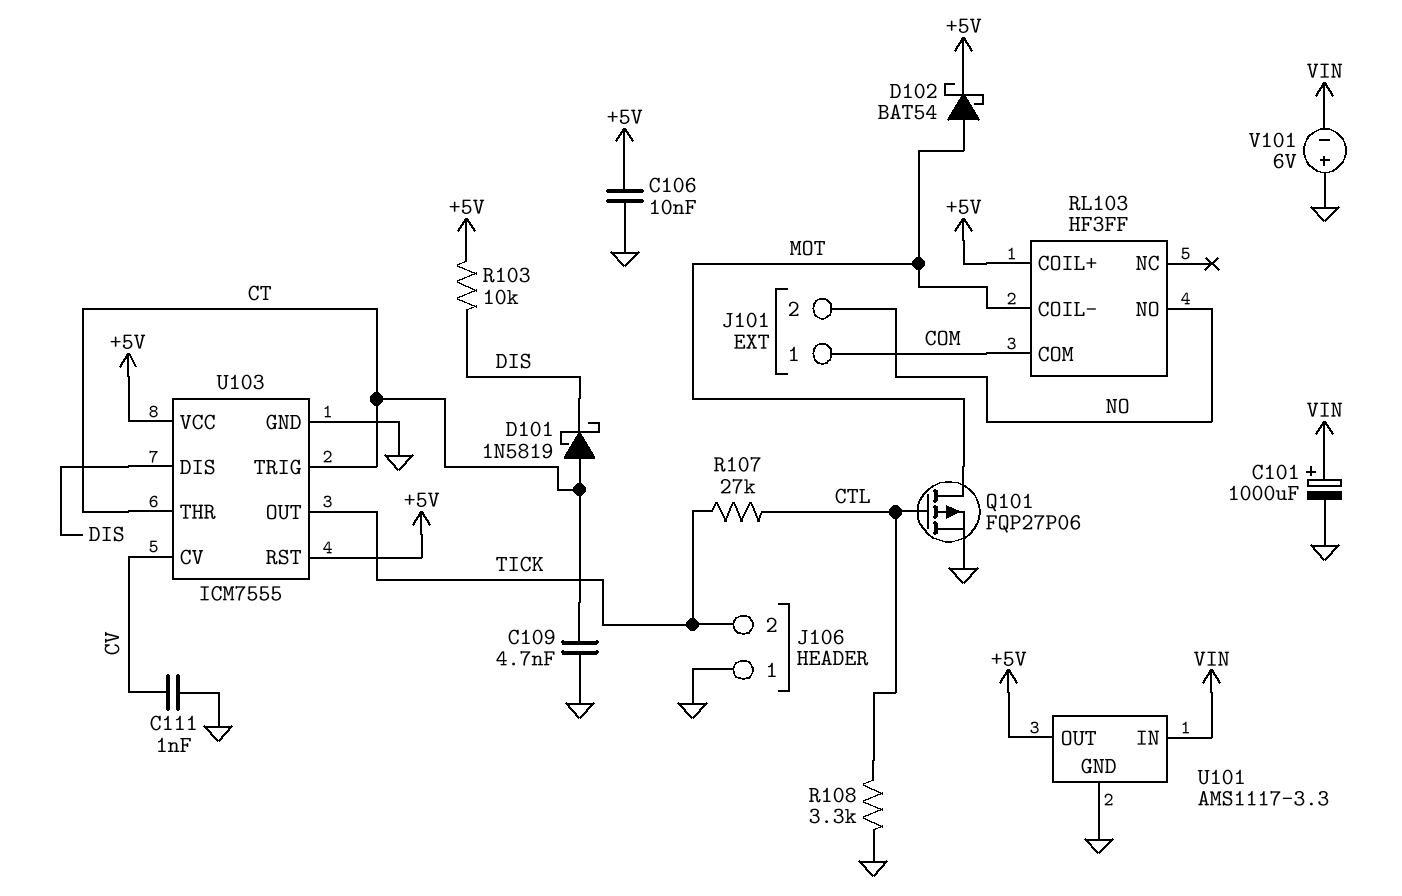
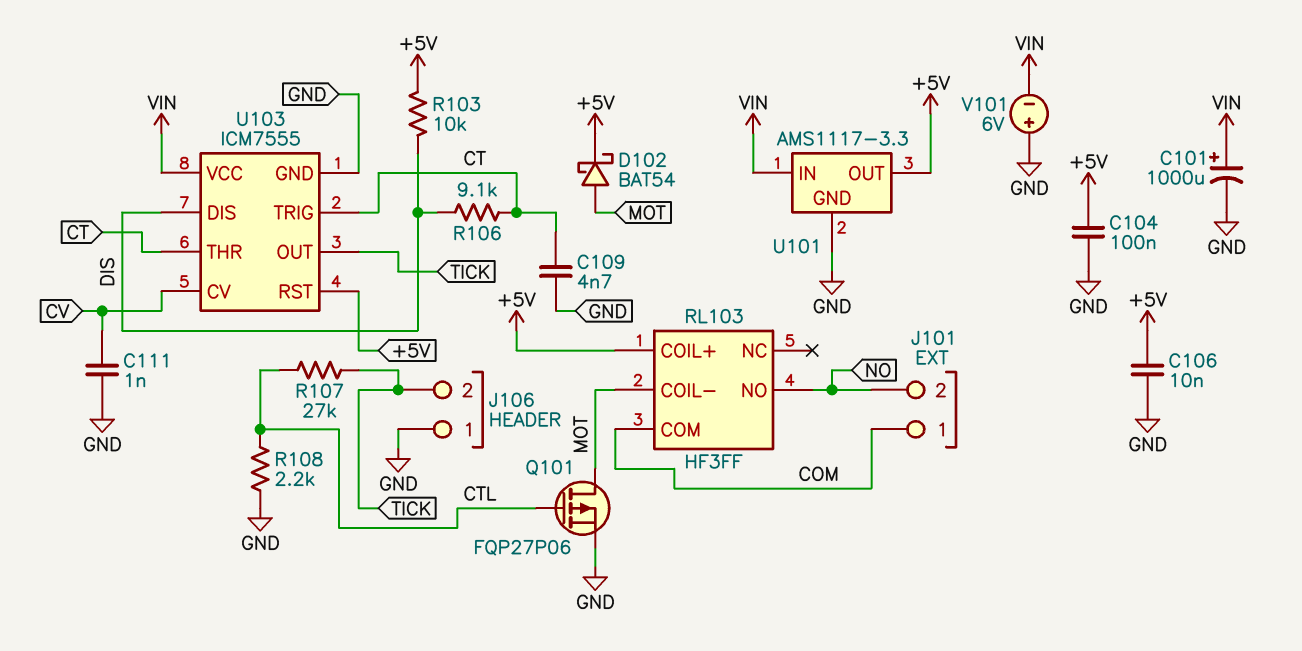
C104: none -> 100nF (+5V, GND)
D101: schottky 1N5819 (A CT, K DIS) -> none
R106: none -> 9.1k (CT, DIS)
R108: 3.3k (CTL, GND) -> 2.2k (CTL, GND)
U103 pin VCC: +5V -> VIN

